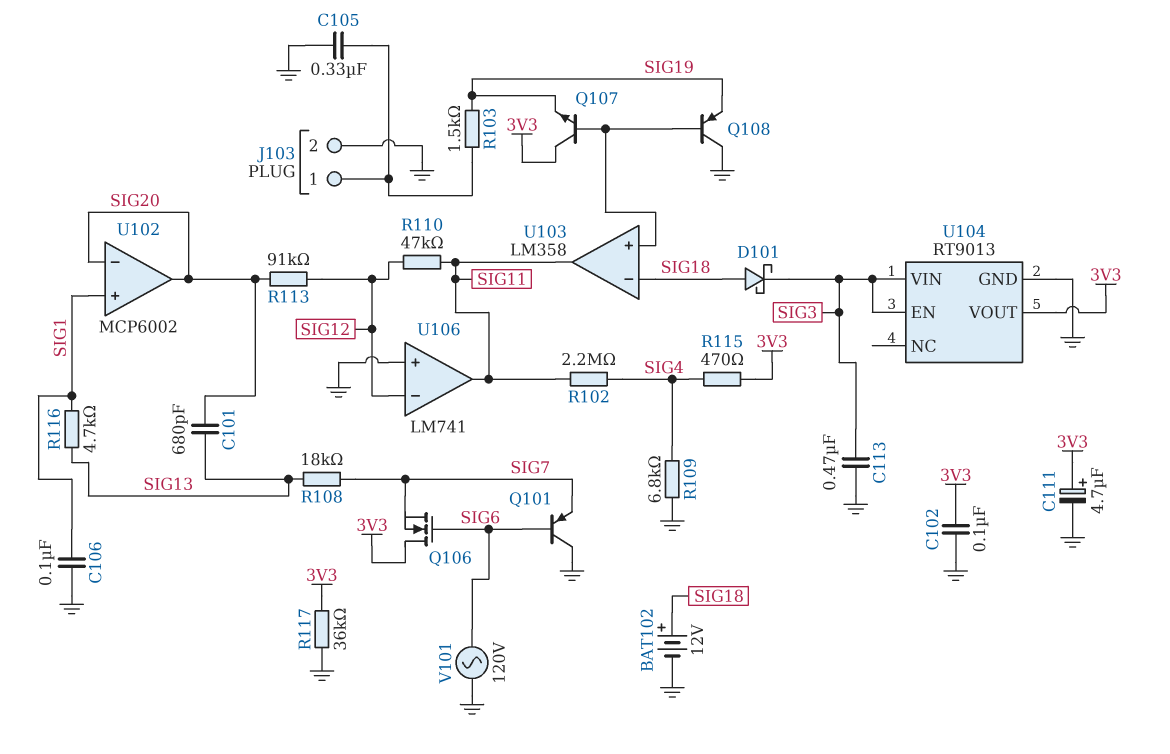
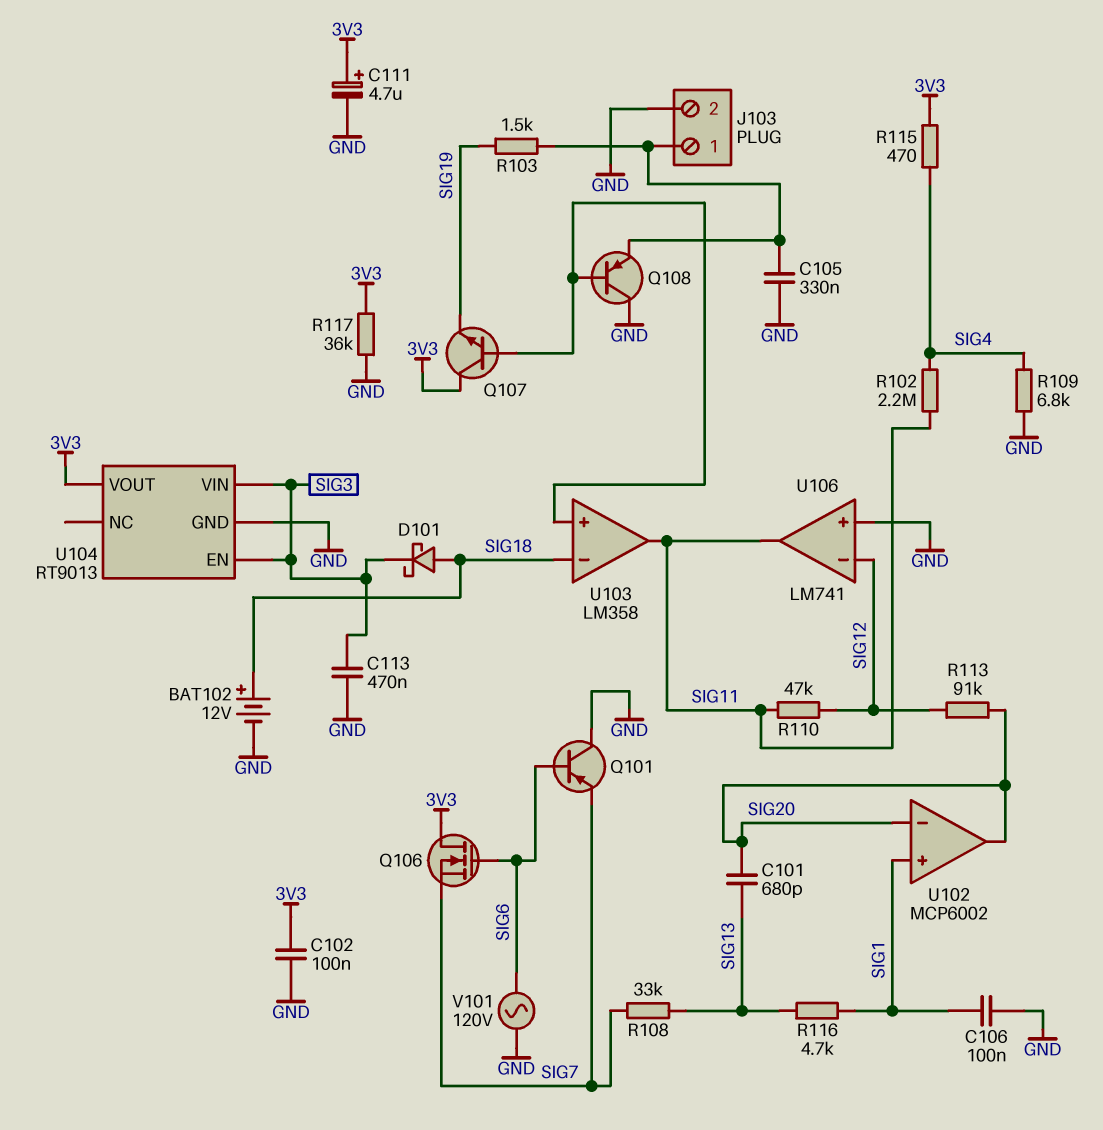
Q108: PNP (B U103/in+, C GND, E SIG19) -> PNP (B U103/in+, C GND, E J103/1)
R108: 18k (SIG7, SIG13) -> 33k (SIG7, SIG13)

